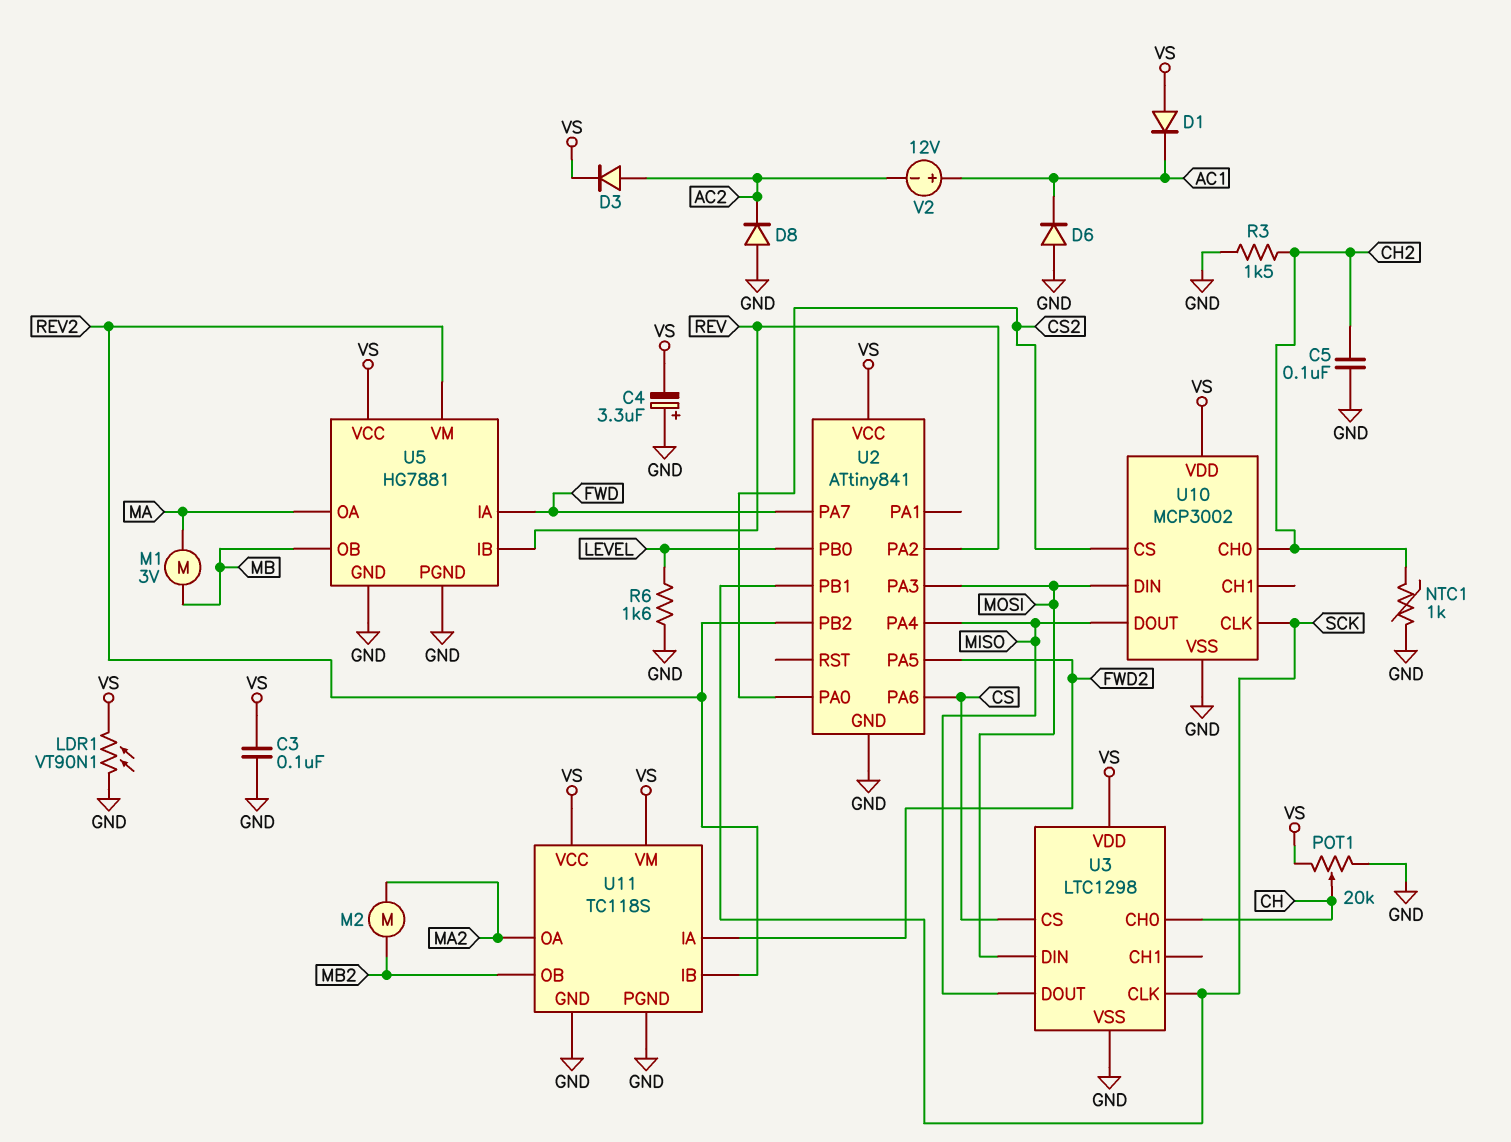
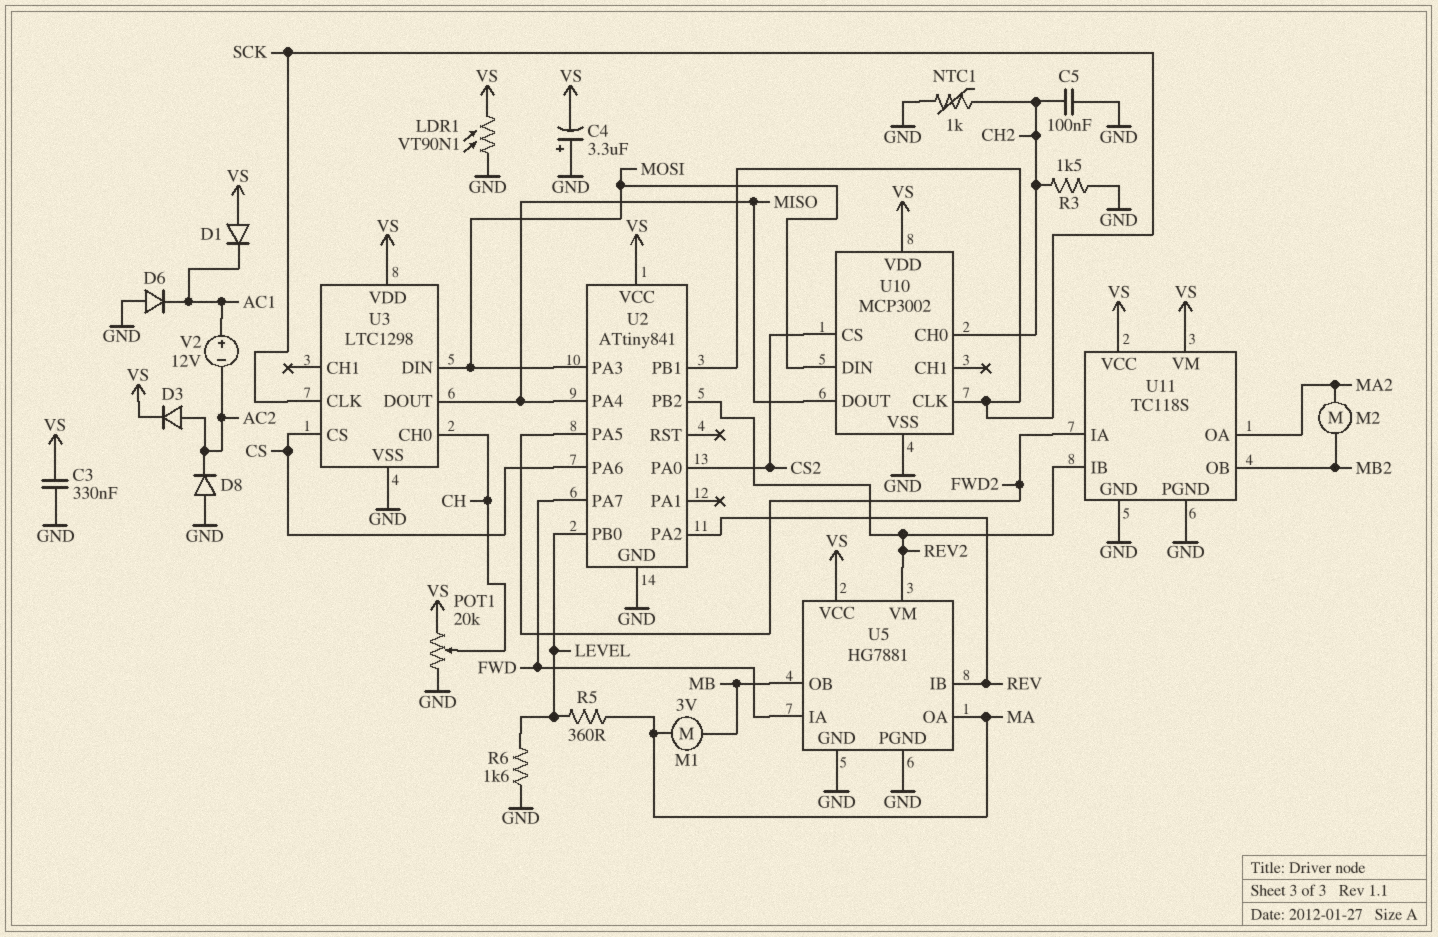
C3: 100nF (GND, VS) -> 330nF (GND, VS)
R5: none -> 360 (LEVEL, MA)

